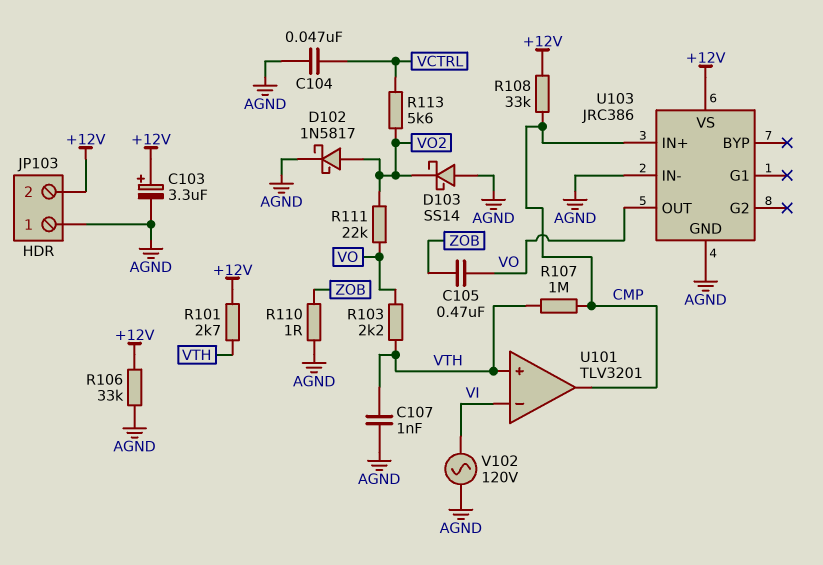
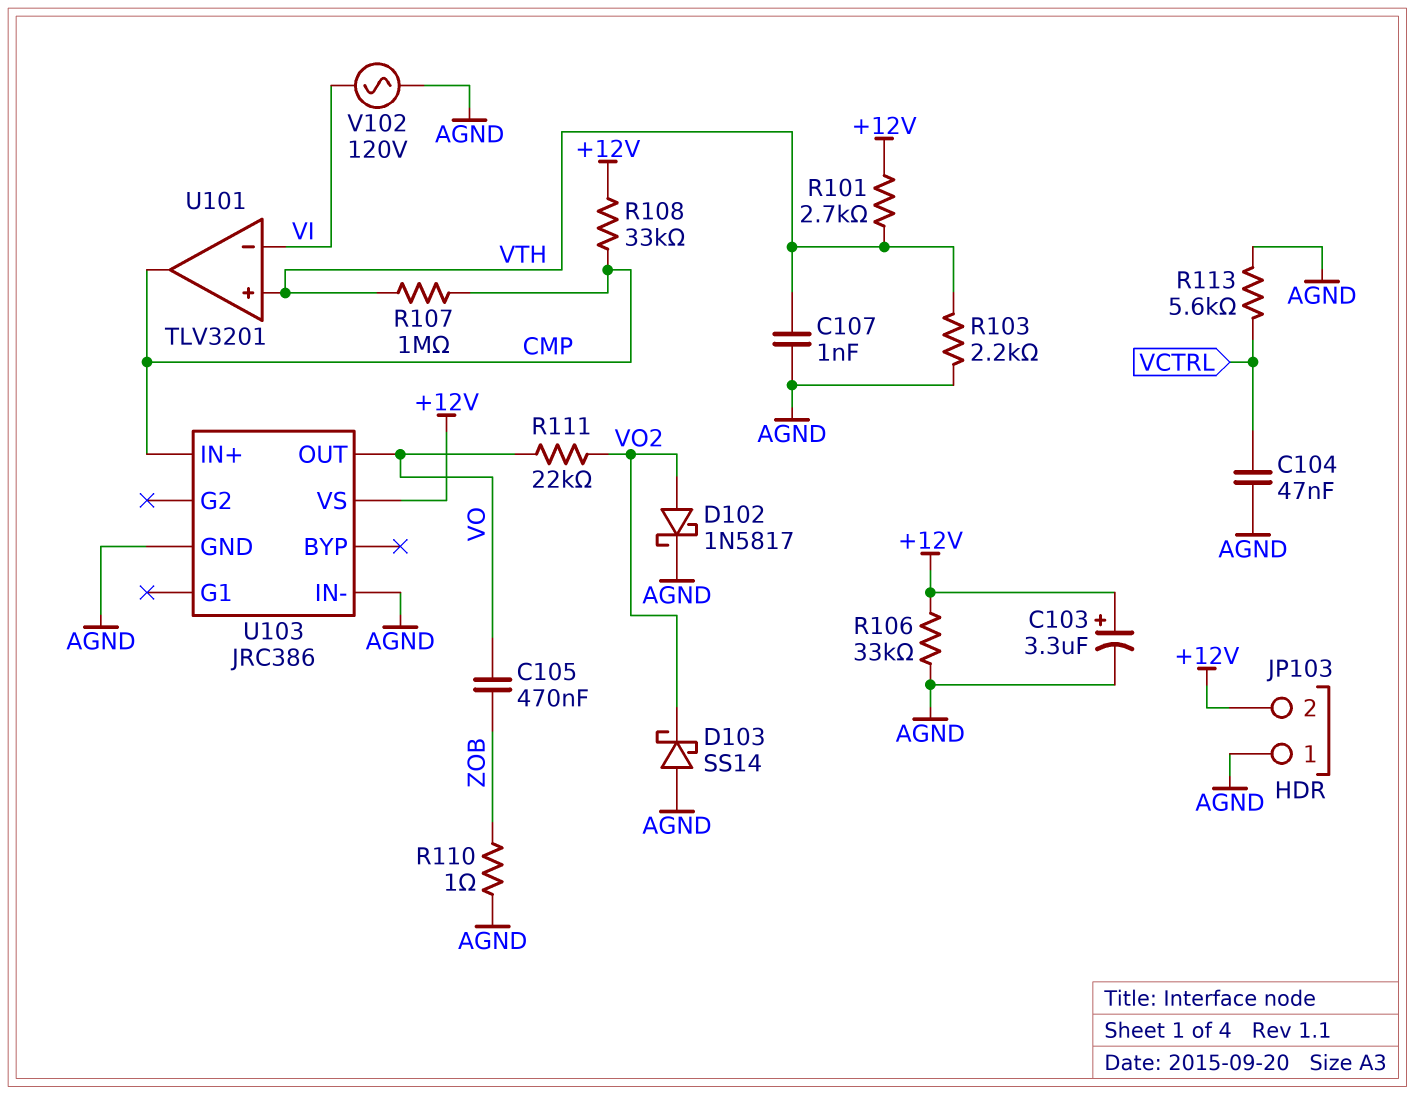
R103: 2.2k (VO, VTH) -> 2.2k (AGND, VTH)
R113: 5.6k (VCTRL, VO2) -> 5.6k (AGND, VCTRL)

